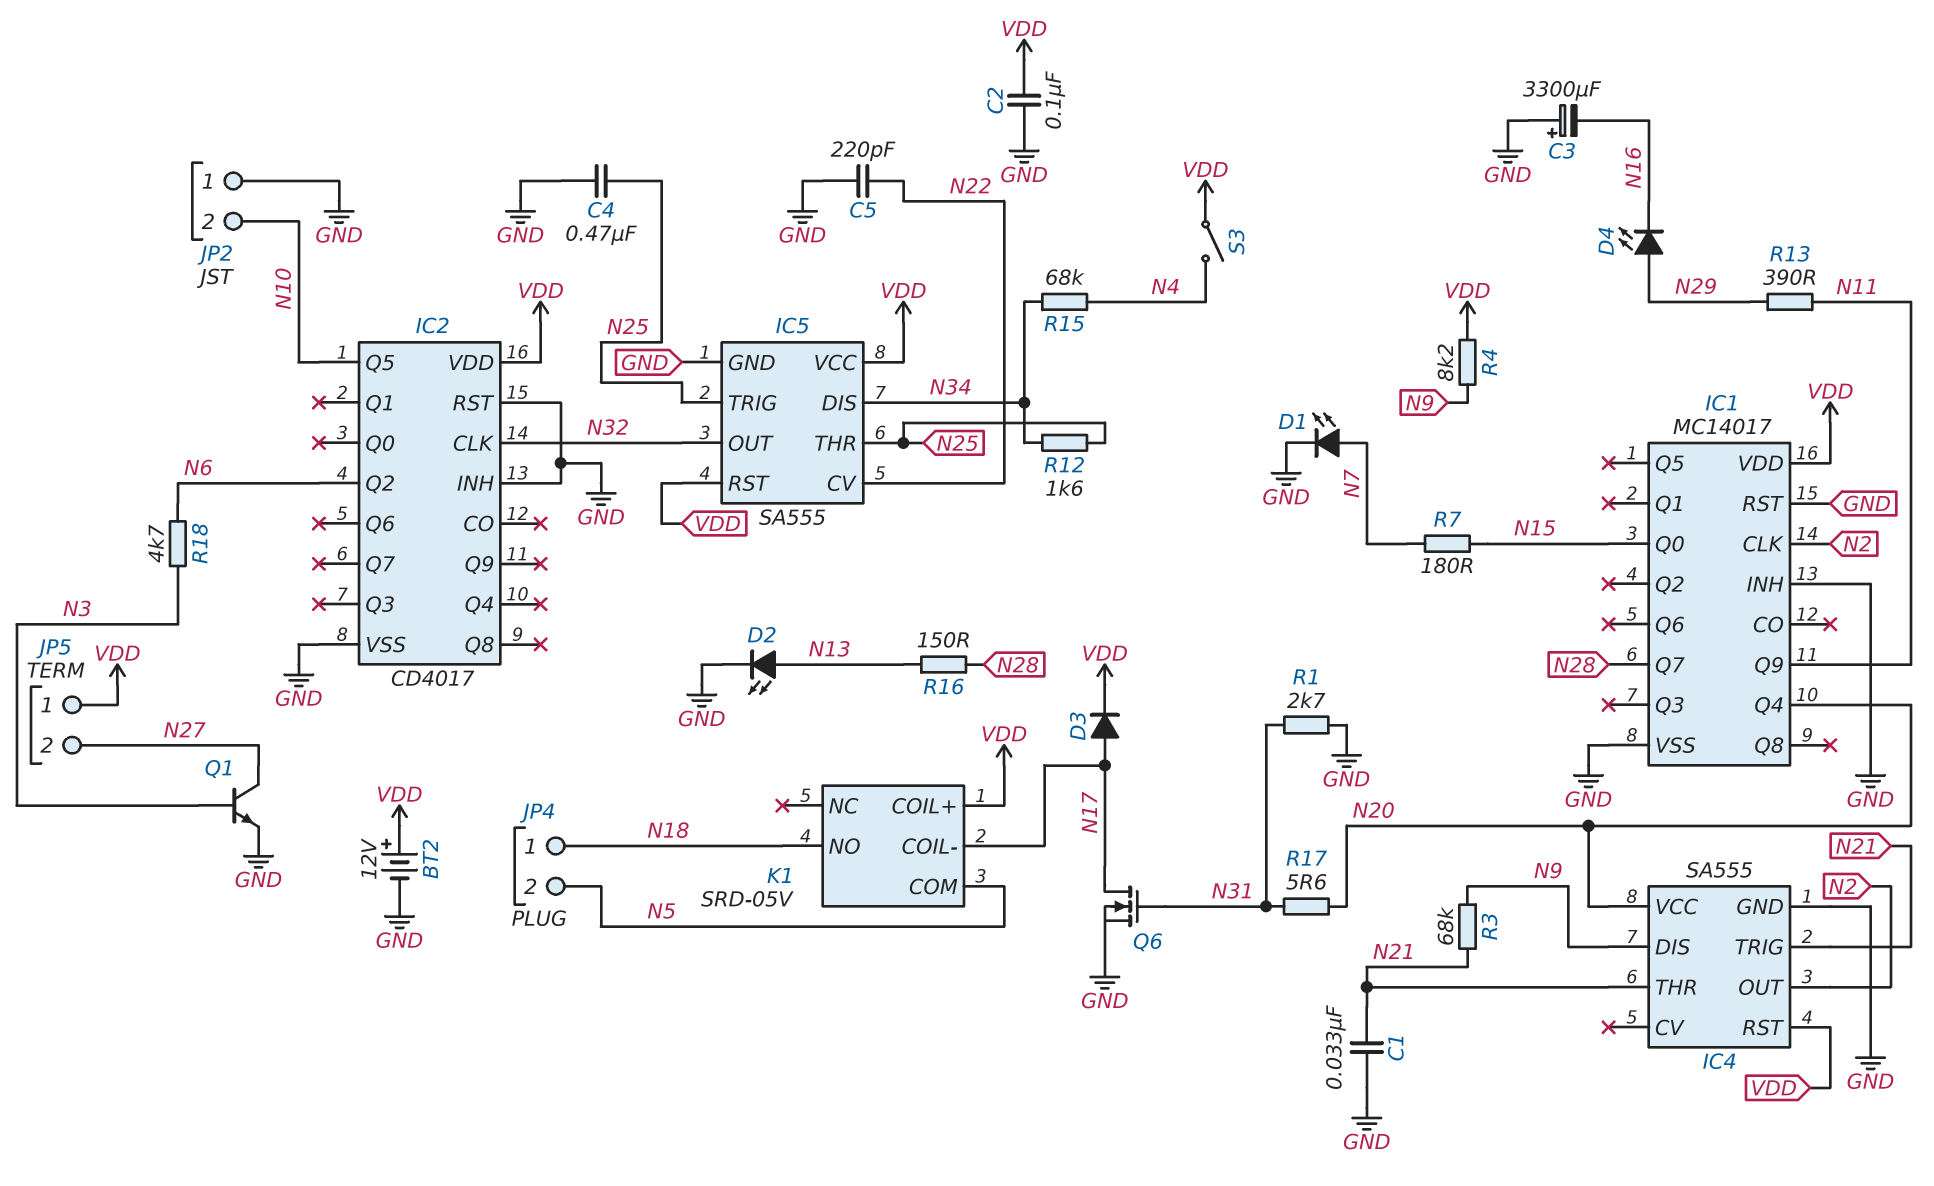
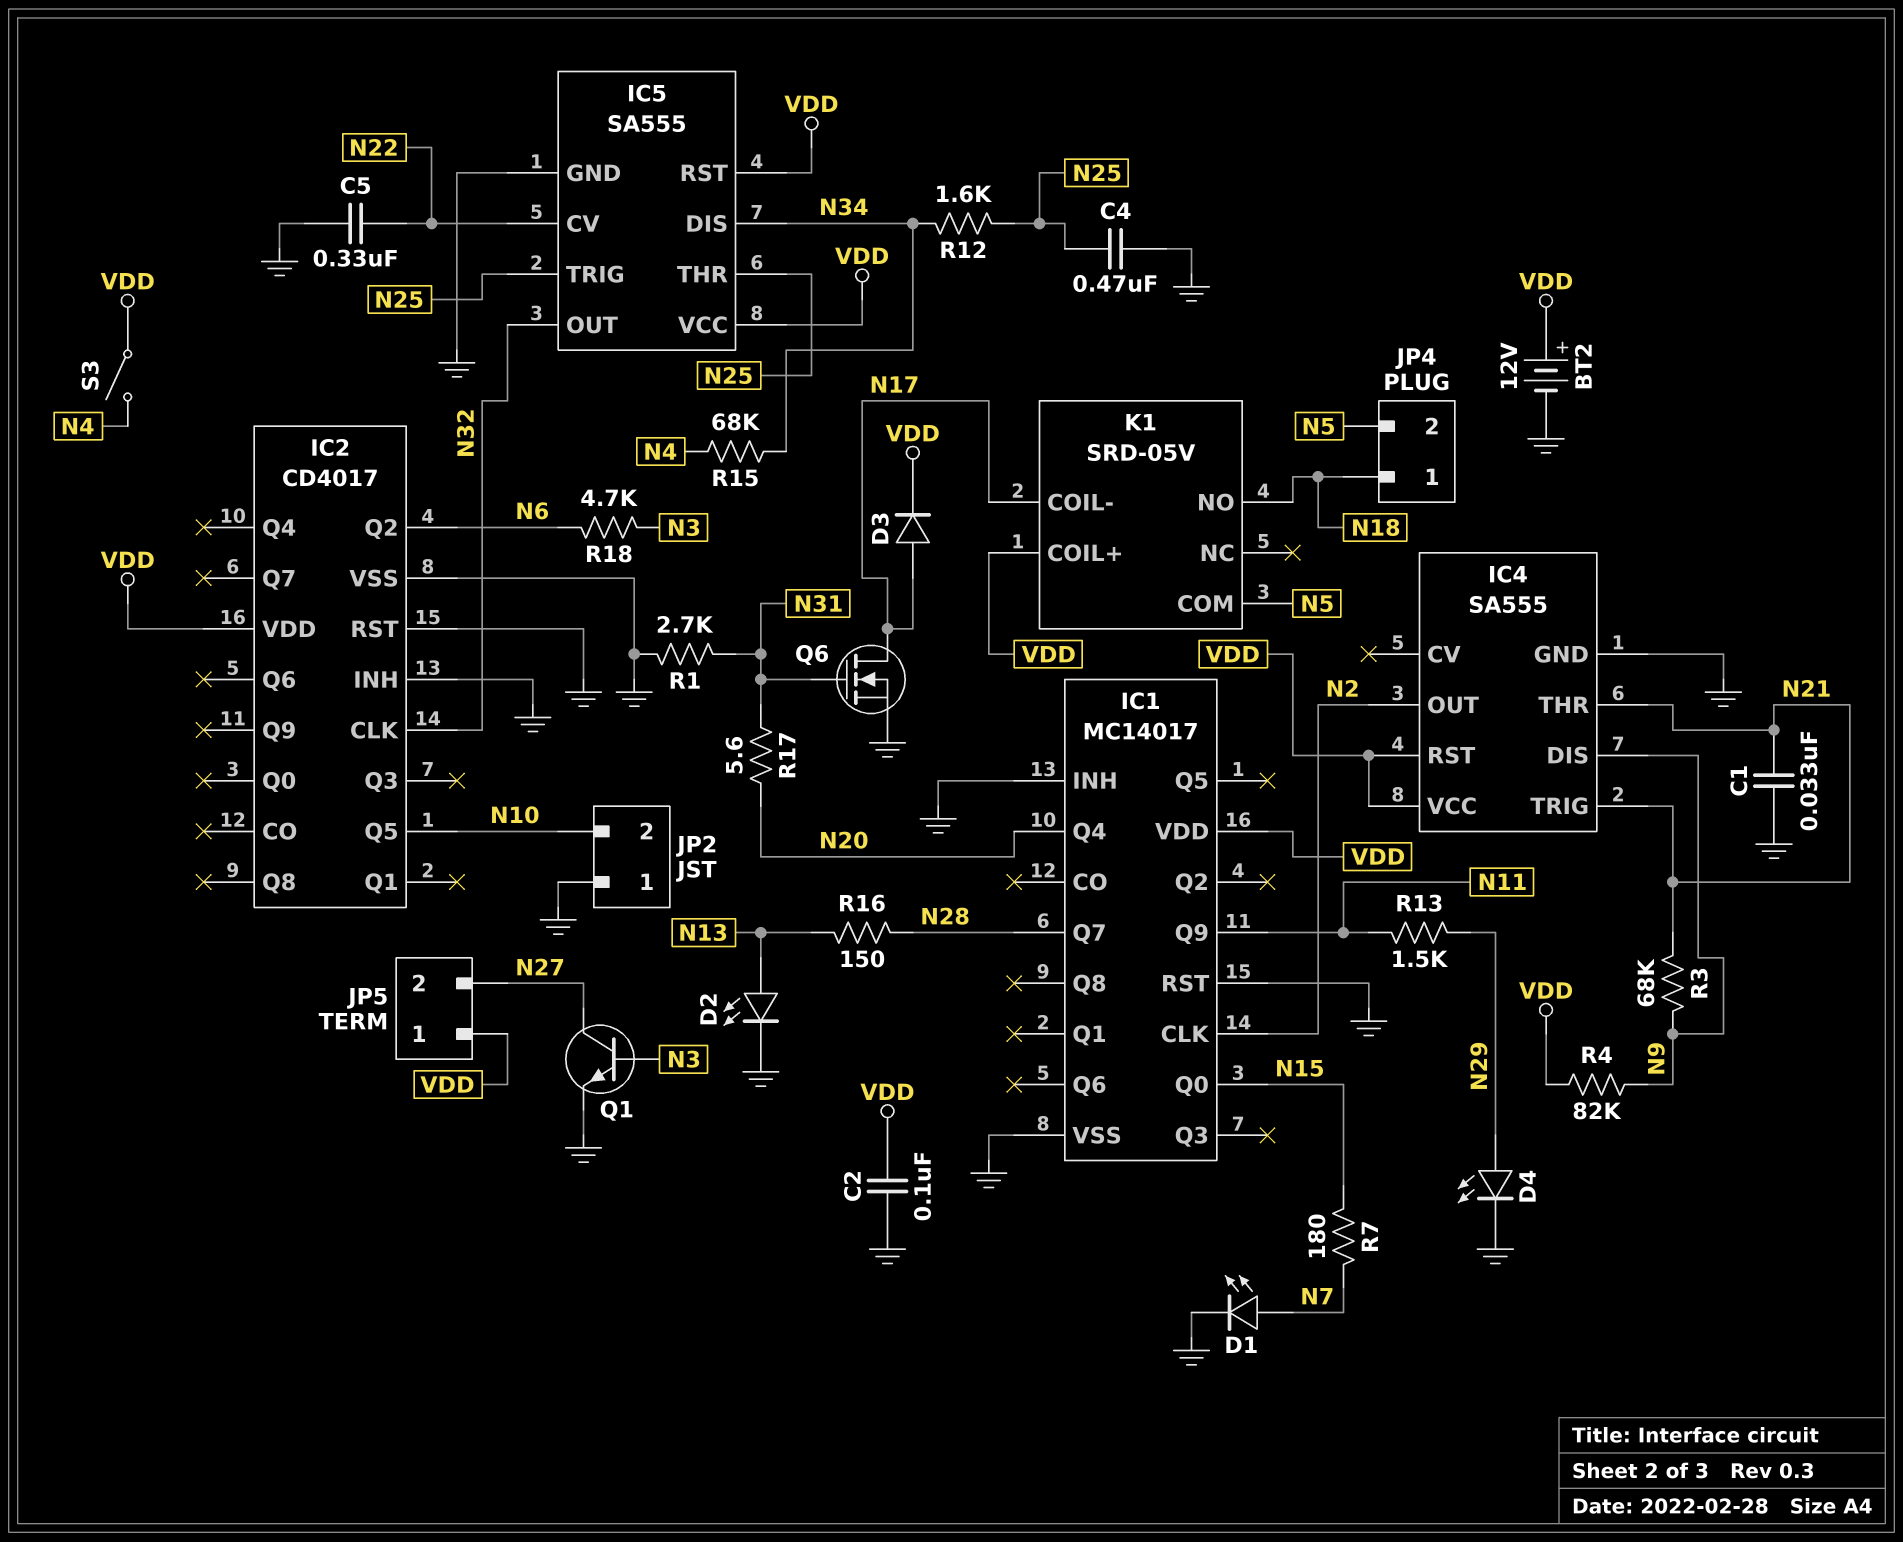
C3: 3300uF (plus GND, minus N16) -> none
C5: 220pF (GND, N22) -> 330nF (GND, N22)
D4: LED (A N29, K N16) -> LED (A N29, K GND)
IC4 pin VCC: N20 -> VDD
R4: 8.2k (N9, VDD) -> 82k (N9, VDD)
R13: 390 (N11, N29) -> 1.5k (N11, N29)

